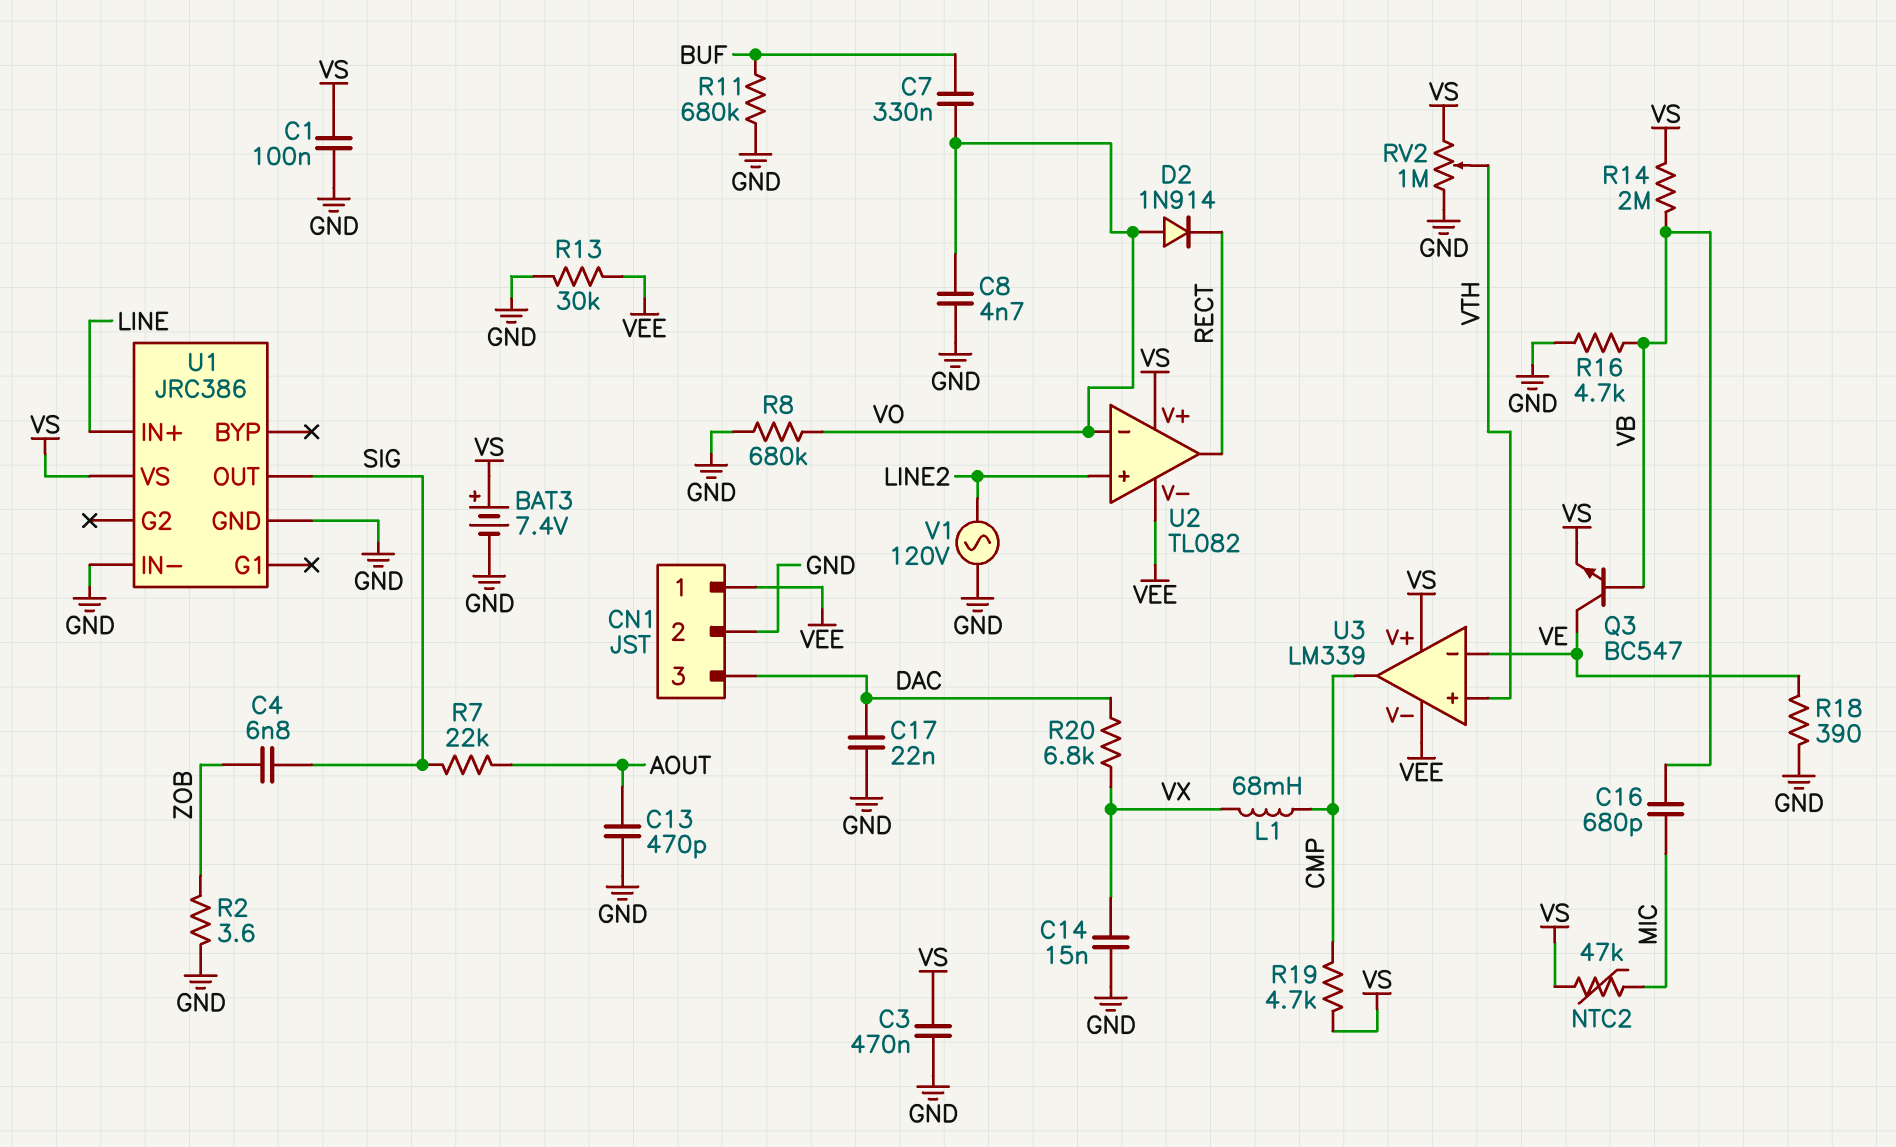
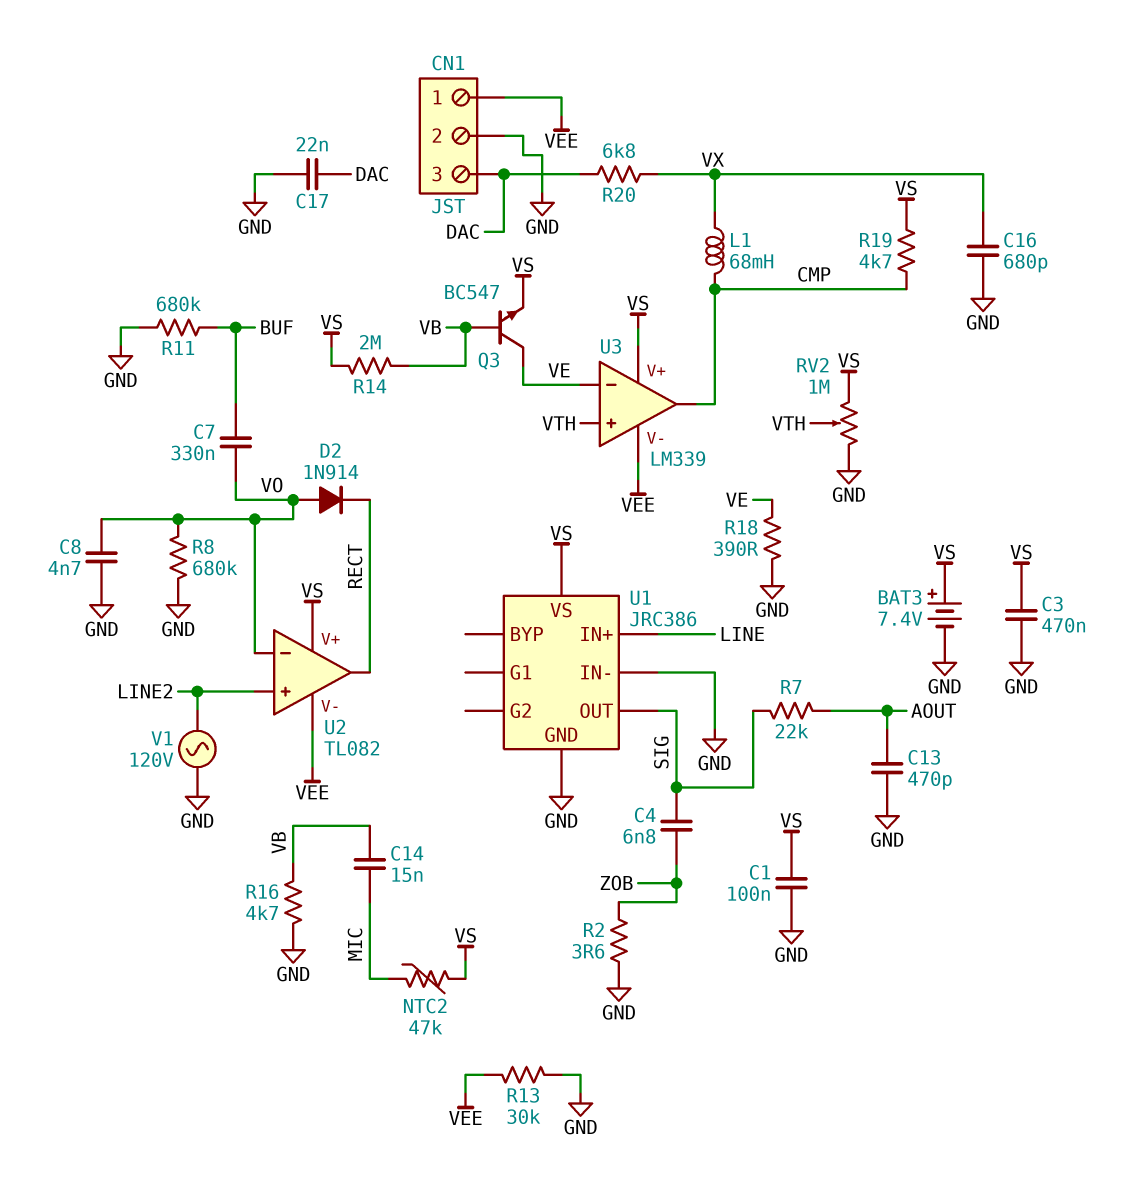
C14: 15nF (GND, VX) -> 15nF (MIC, VB)
C16: 680pF (MIC, VB) -> 680pF (GND, VX)

